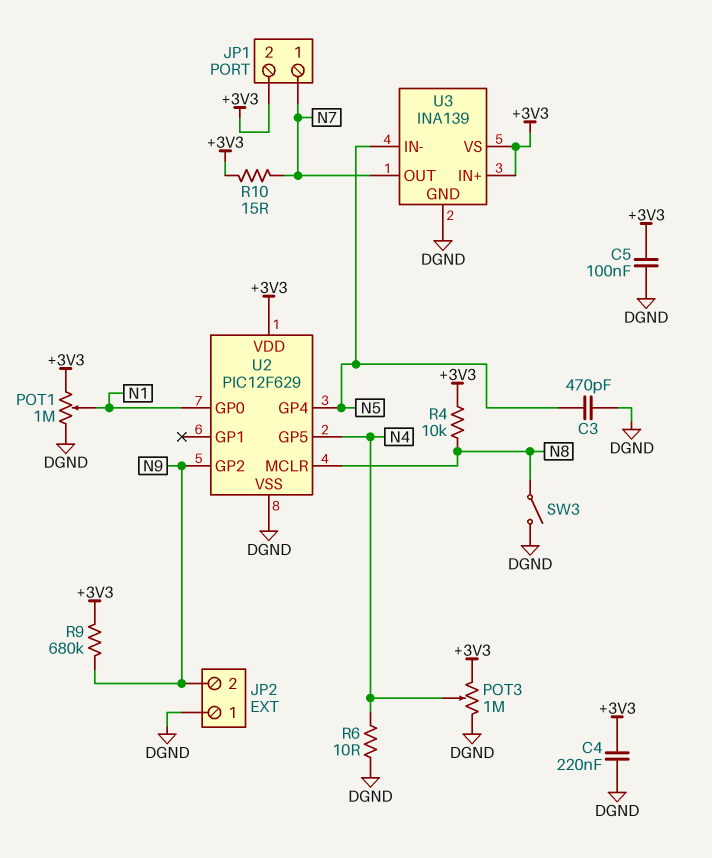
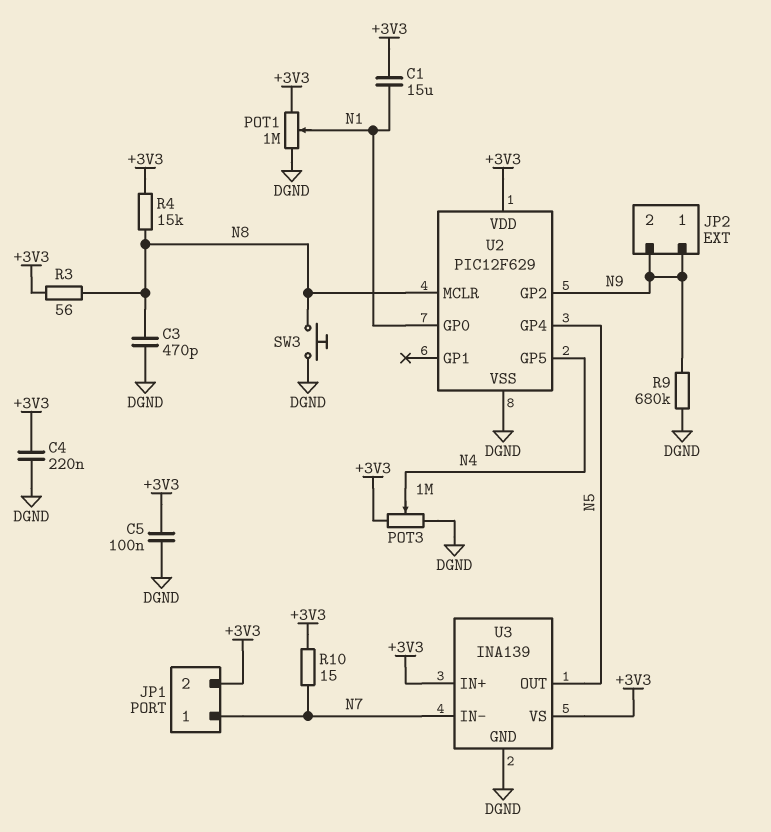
C1: none -> 15uF (+3V3, N1)
C3: 470pF (DGND, N5) -> 470pF (DGND, N8)
JP2 pin 1: DGND -> N9
R3: none -> 56 (+3V3, N8)
R4: 10k (+3V3, N8) -> 15k (+3V3, N8)
R6: 10 (DGND, N4) -> none
R9: 680k (+3V3, N9) -> 680k (DGND, N9)
SW3: switch (DGND, N8) -> button (DGND, N8)
U3 pin IN-: N5 -> N7
U3 pin OUT: N7 -> N5

